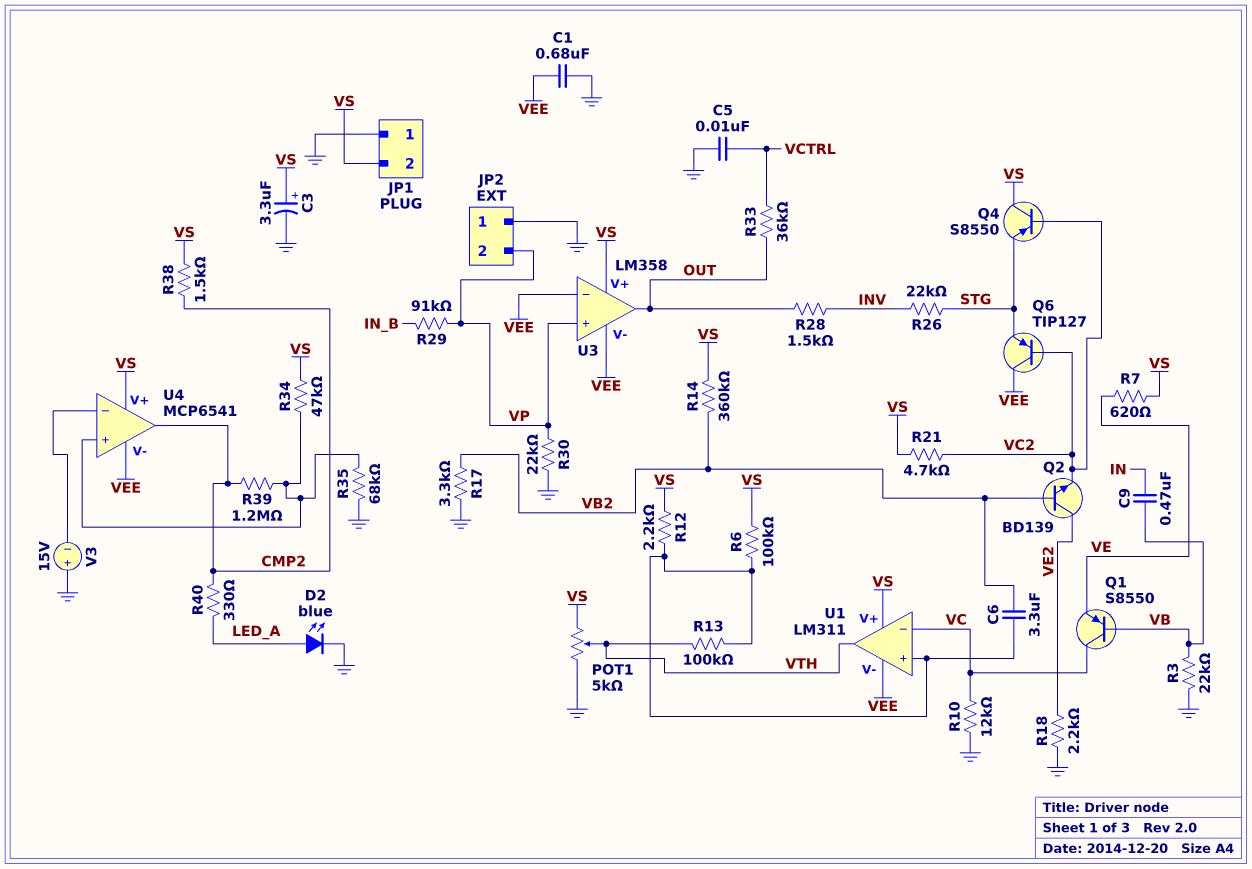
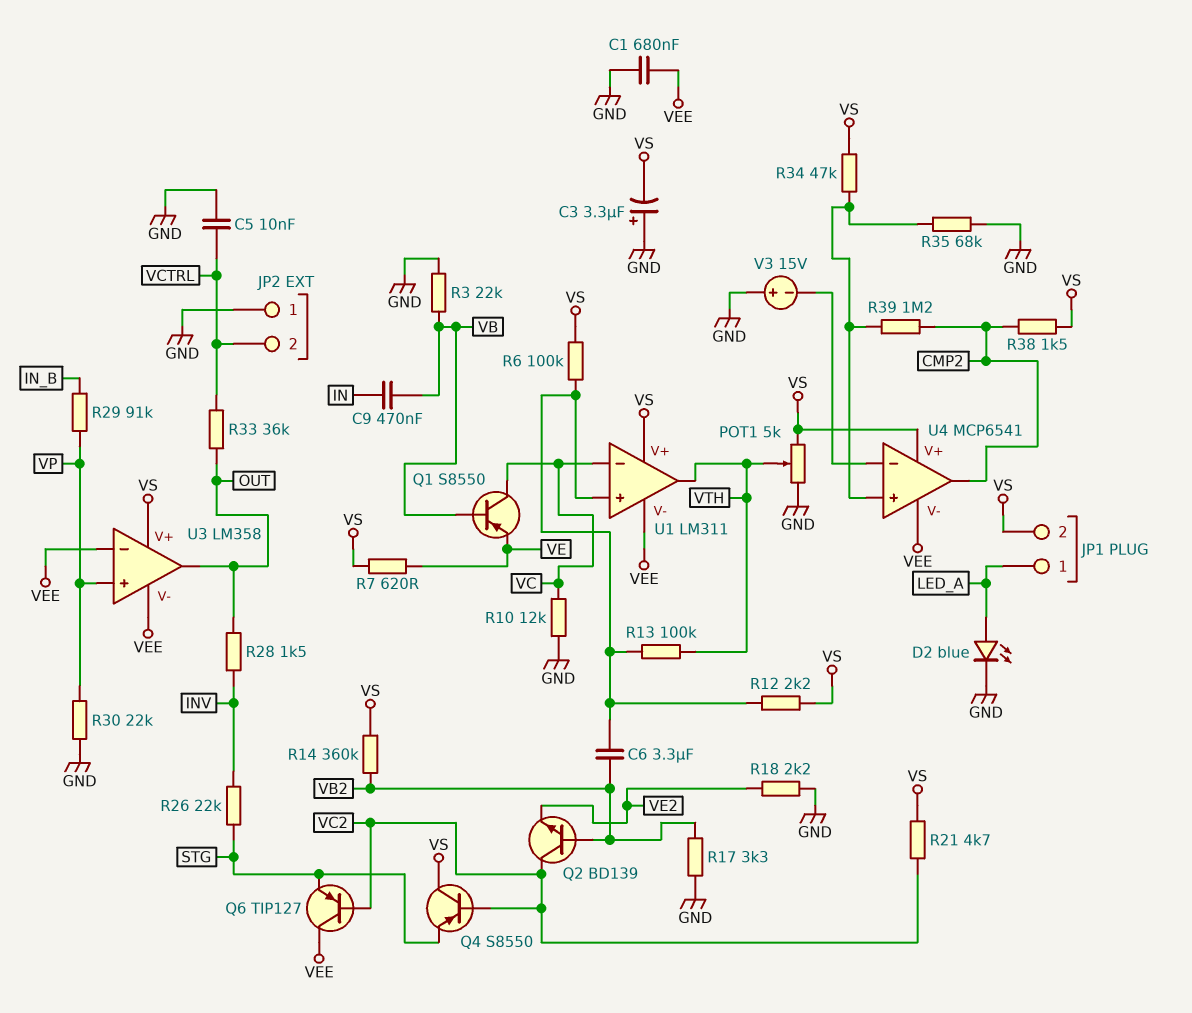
C3: 3.3uF (plus VS, minus GND) -> 3.3uF (plus GND, minus VS)
JP1 pin 1: GND -> LED_A
JP2 pin 2: VP -> VCTRL
Q2: NPN BD139 (B VB2, C VE2, E VC2) -> NPN BD139 (B VB2, C VC2, E VE2)
R40: 330 (CMP2, LED_A) -> none

